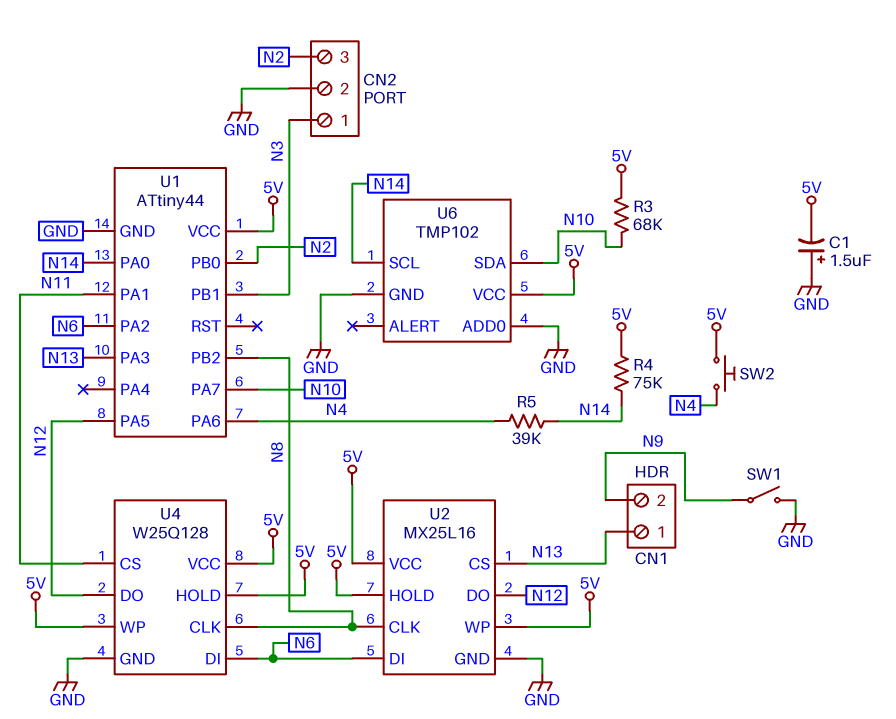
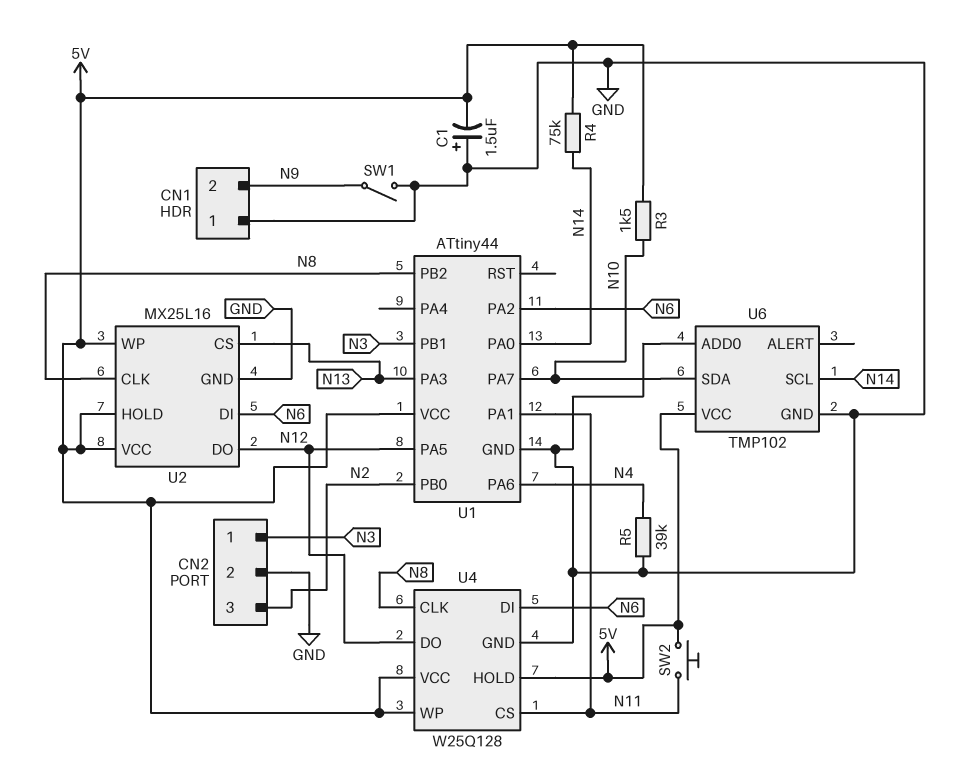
CN1 pin 1: N13 -> GND
R3: 68k (5V, N10) -> 1.5k (5V, N10)
R5: 39k (N4, N14) -> 39k (GND, N4)
SW2: button (5V, N4) -> button (5V, N11)

